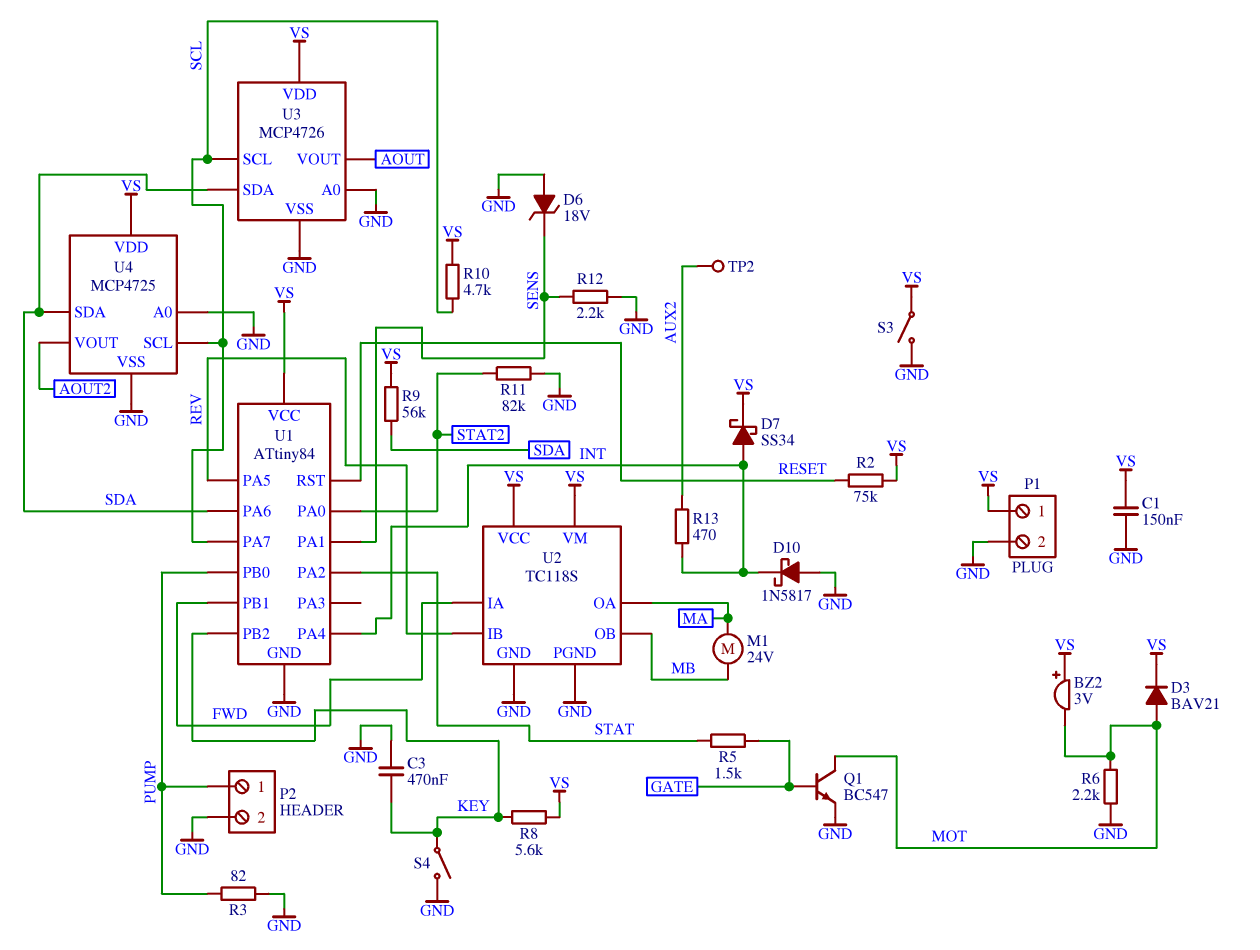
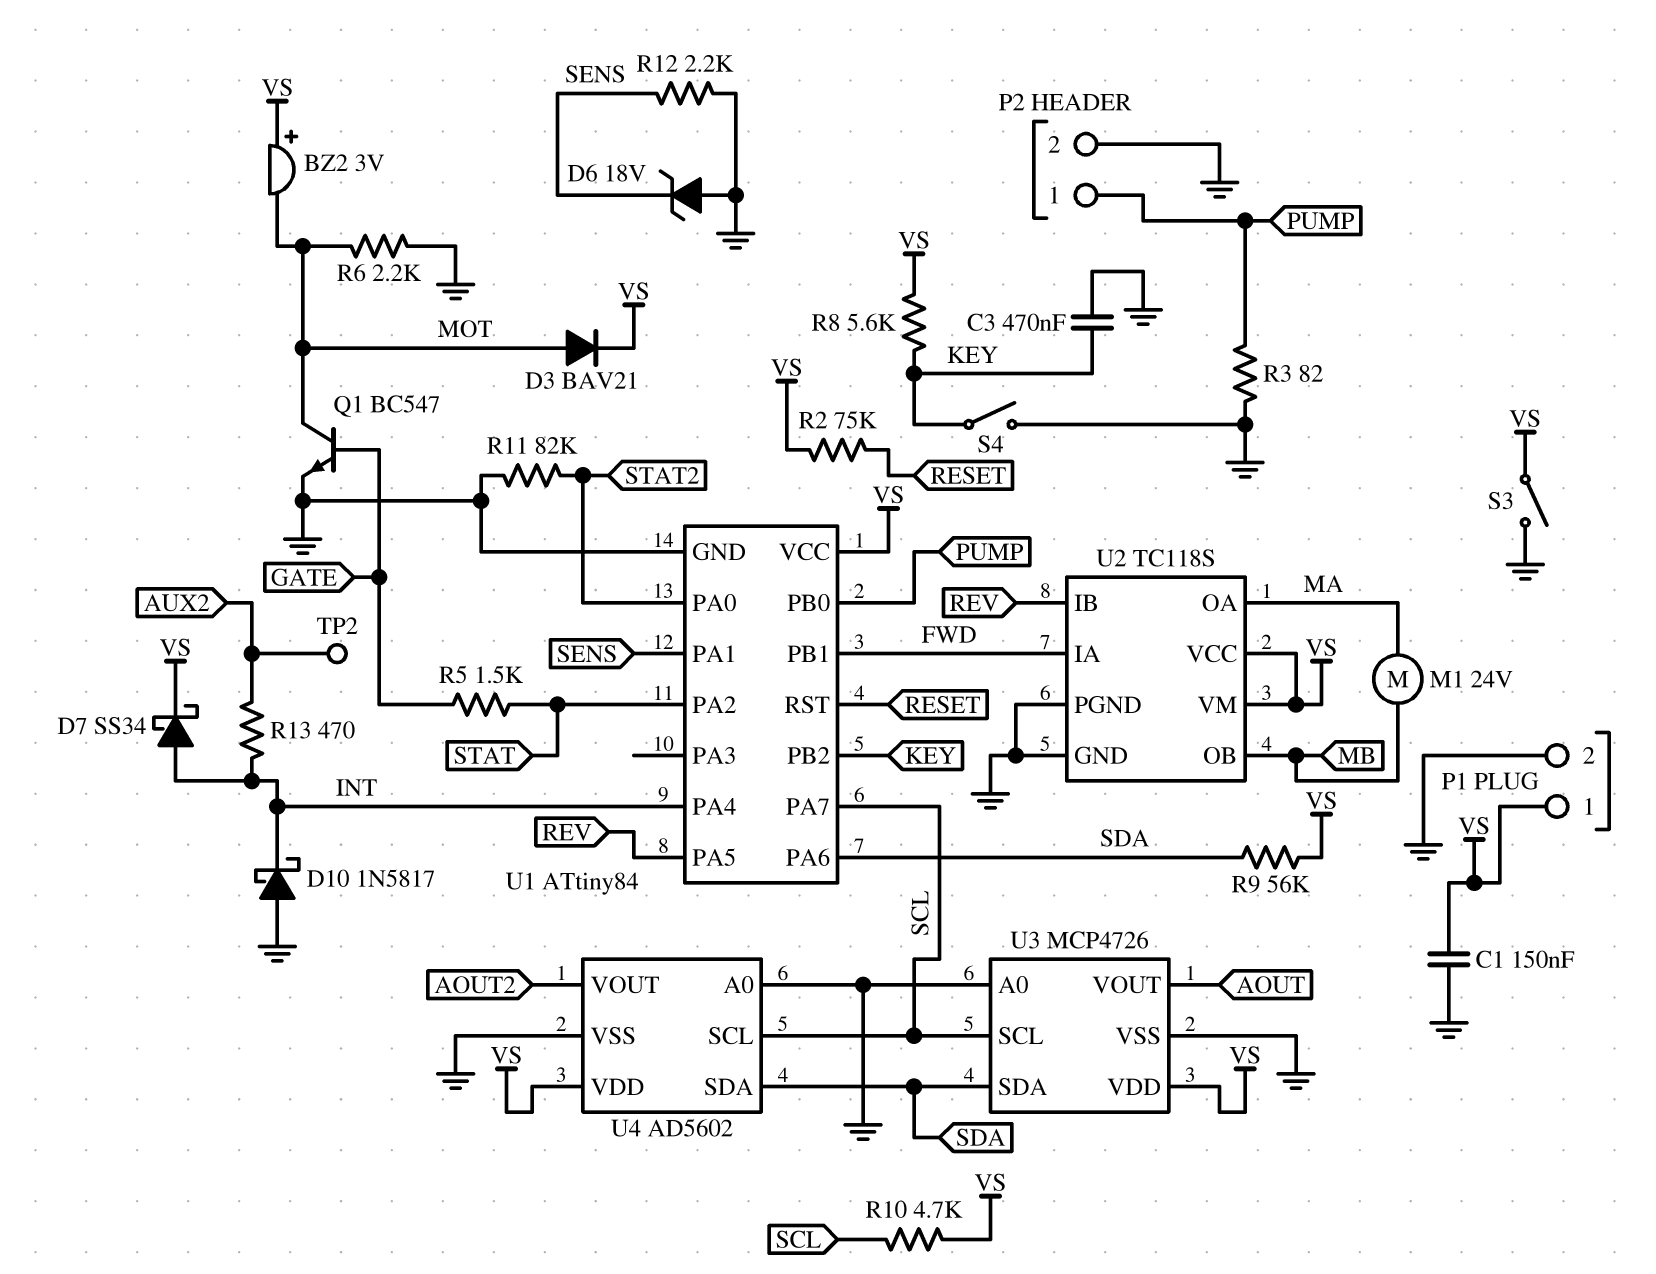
U4: MCP4725 -> AD5602

